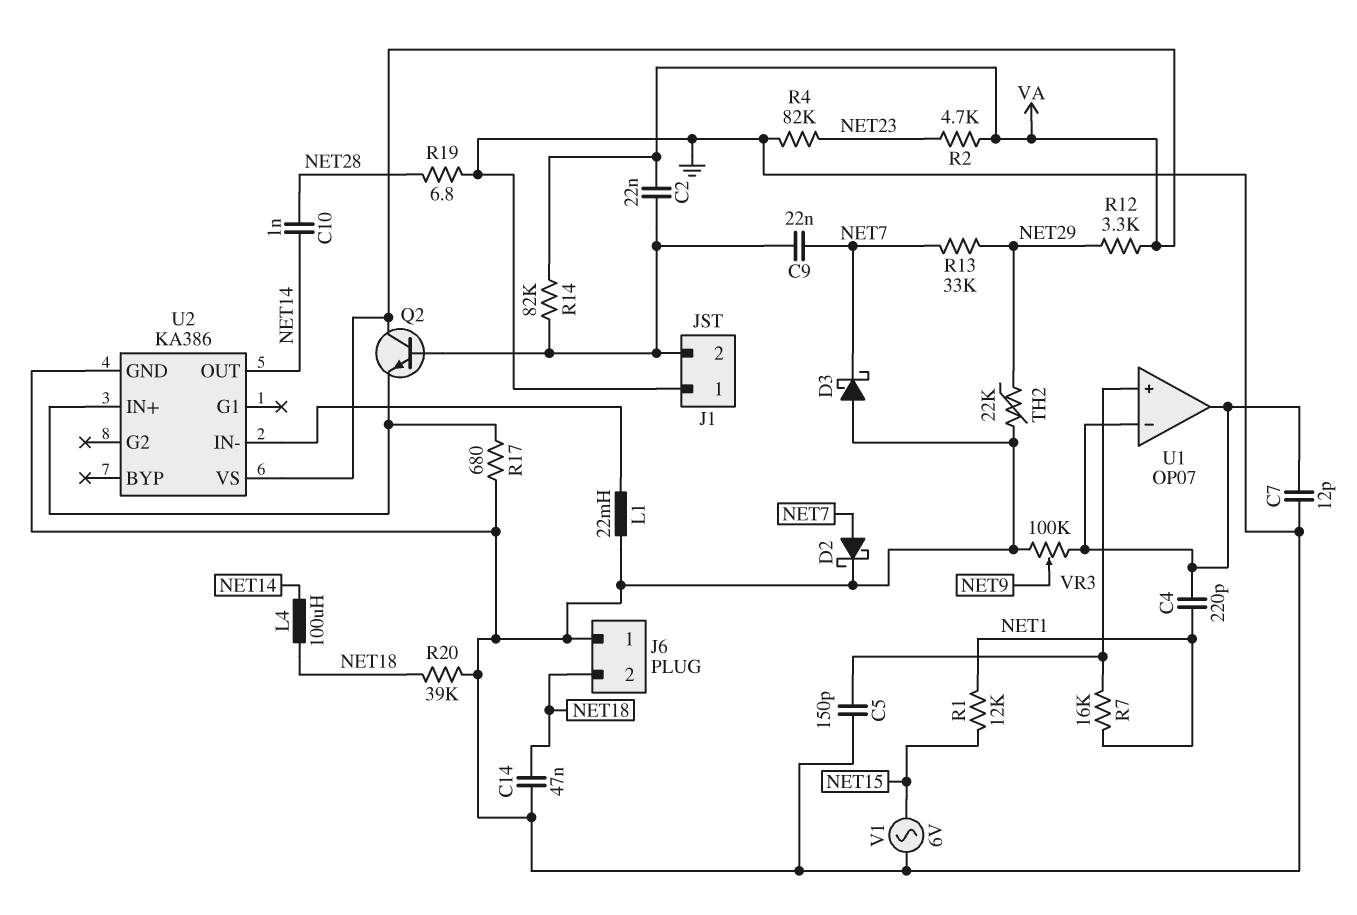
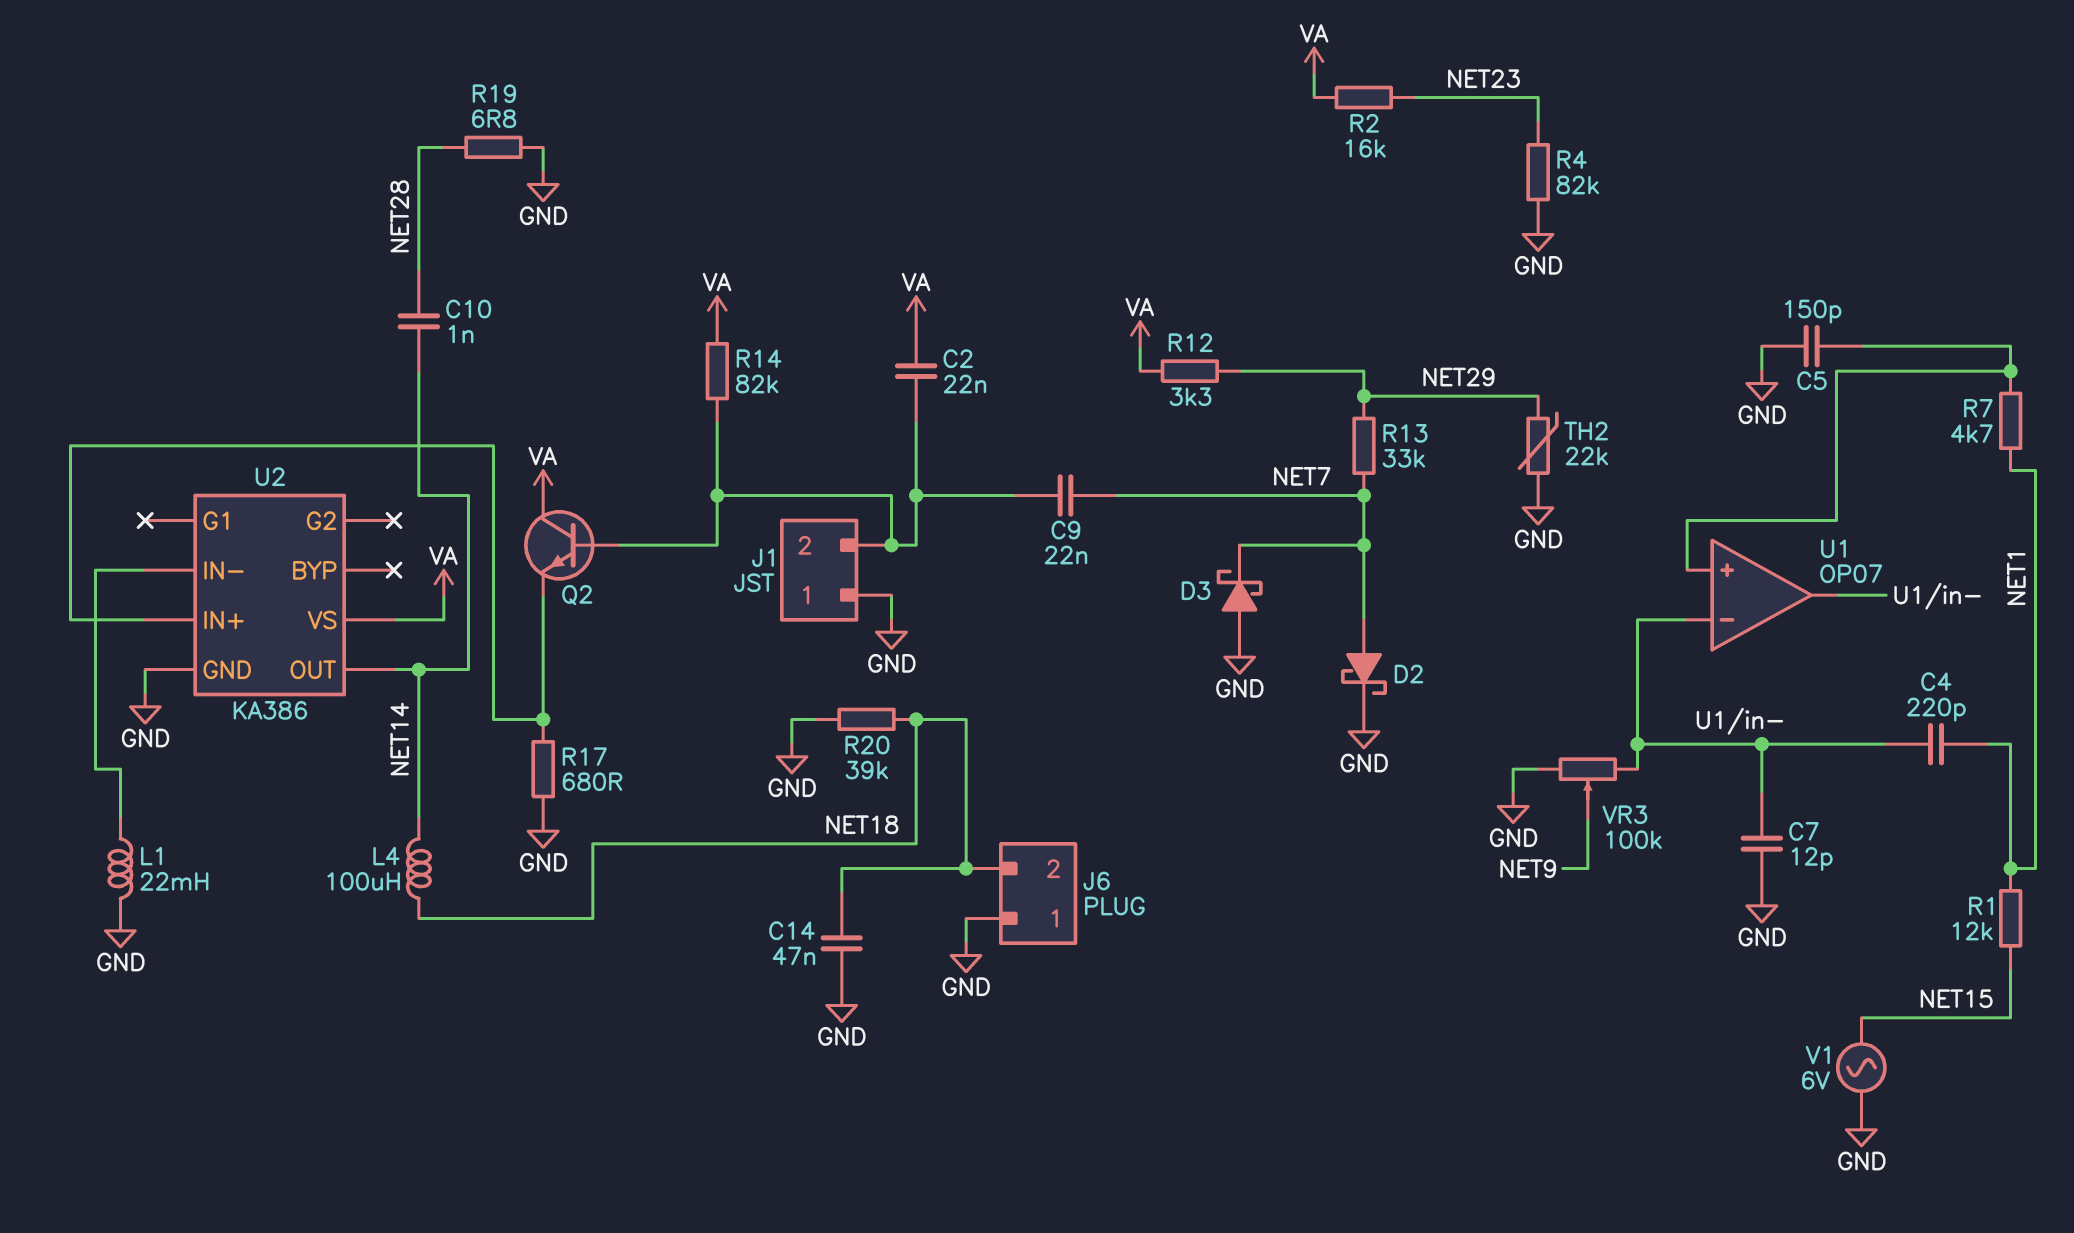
R2: 4.7k (NET23, VA) -> 16k (NET23, VA)
R7: 16k (NET1, U1/in+) -> 4.7k (NET1, U1/in+)

